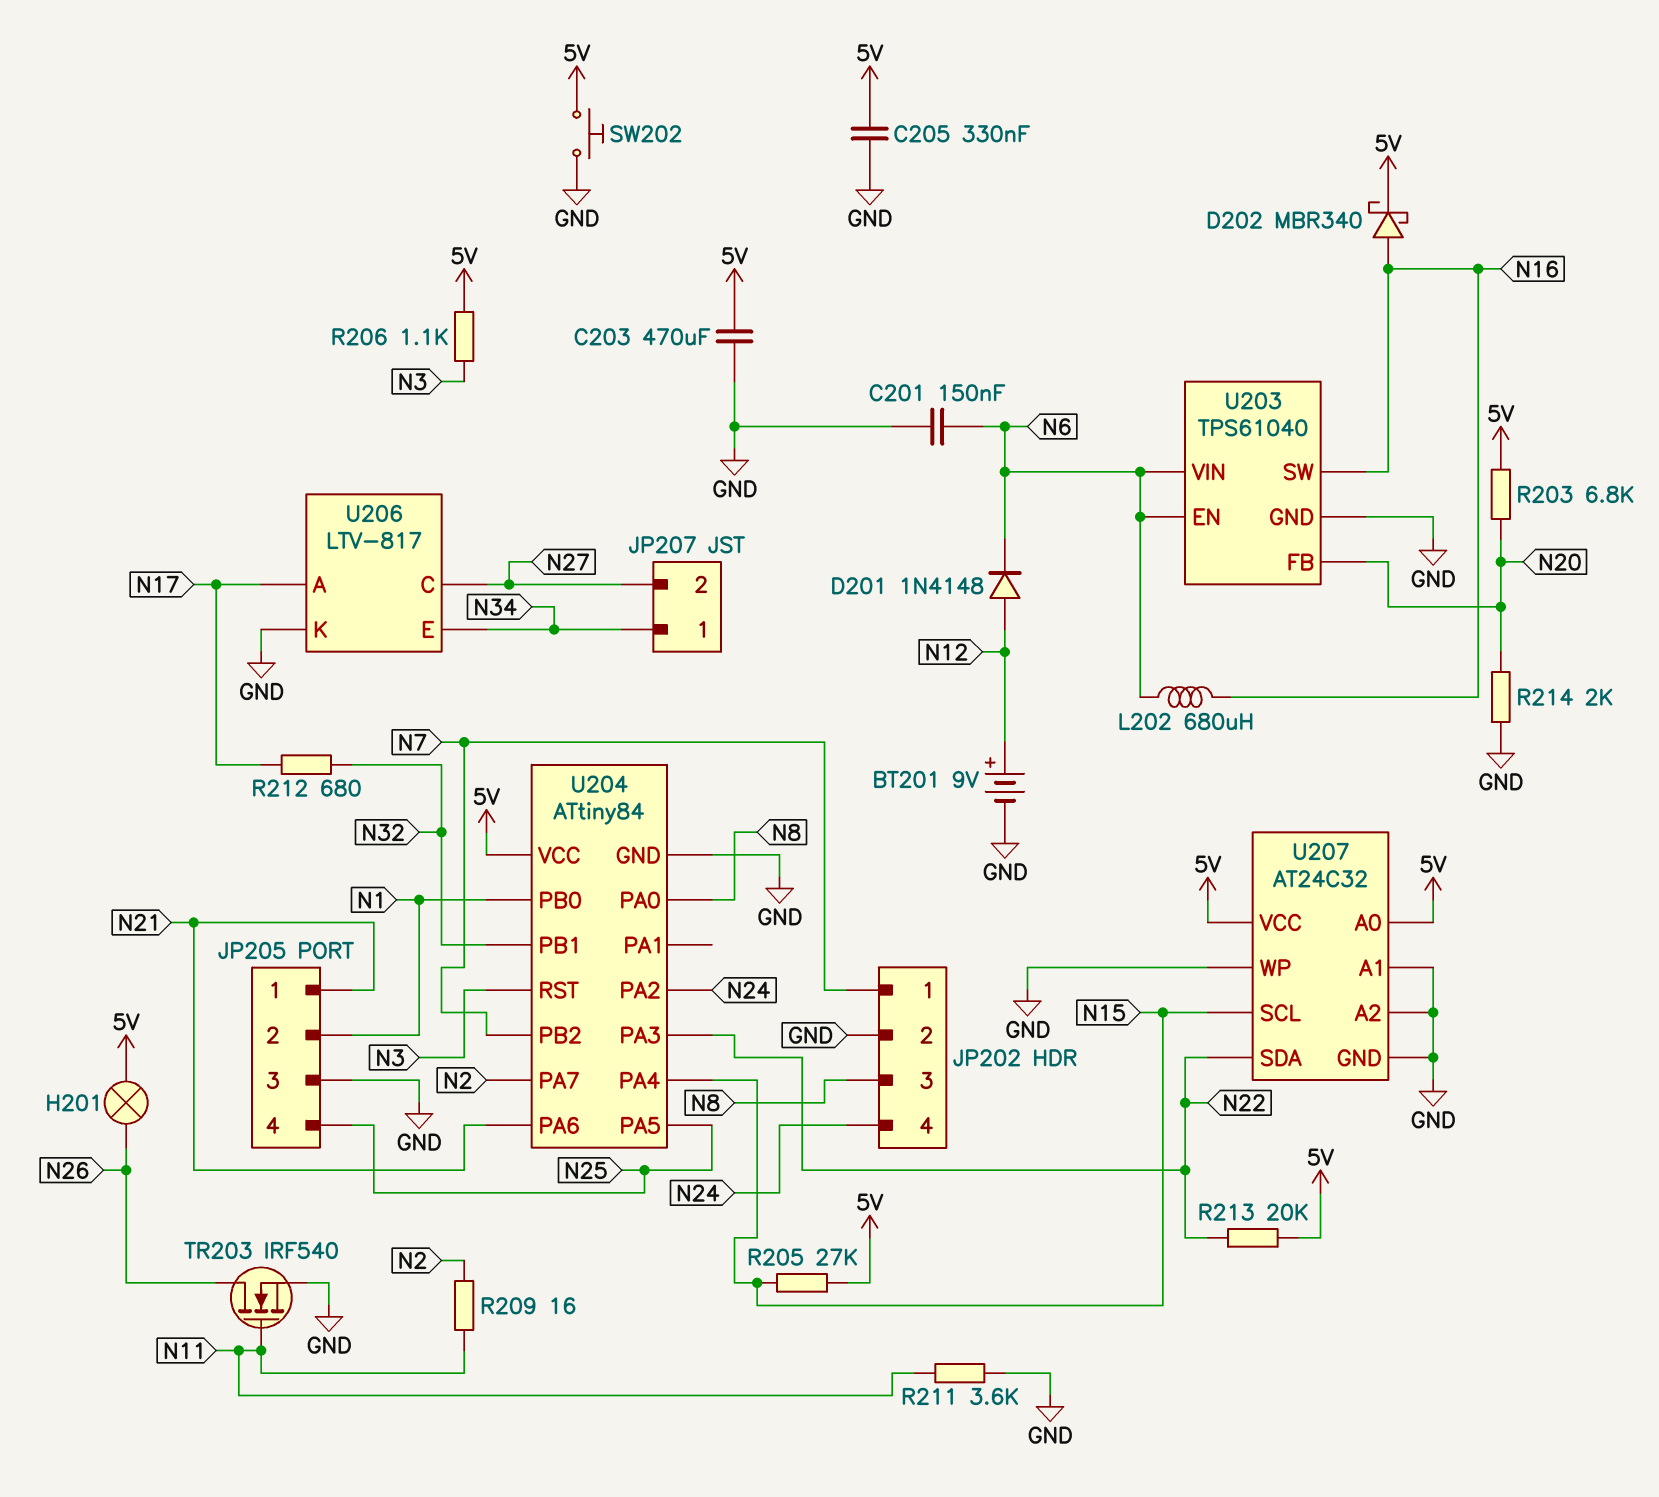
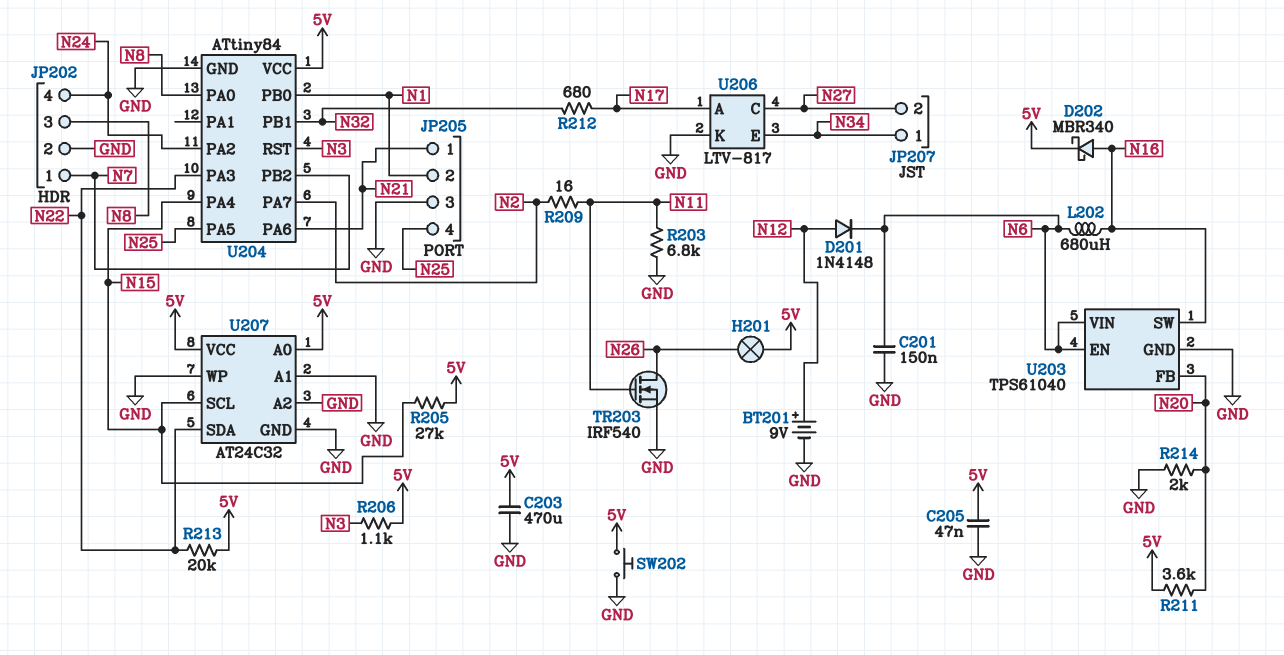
C205: 330nF (5V, GND) -> 47nF (5V, GND)
R203: 6.8k (5V, N20) -> 6.8k (GND, N11)
R211: 3.6k (GND, N11) -> 3.6k (5V, N20)

